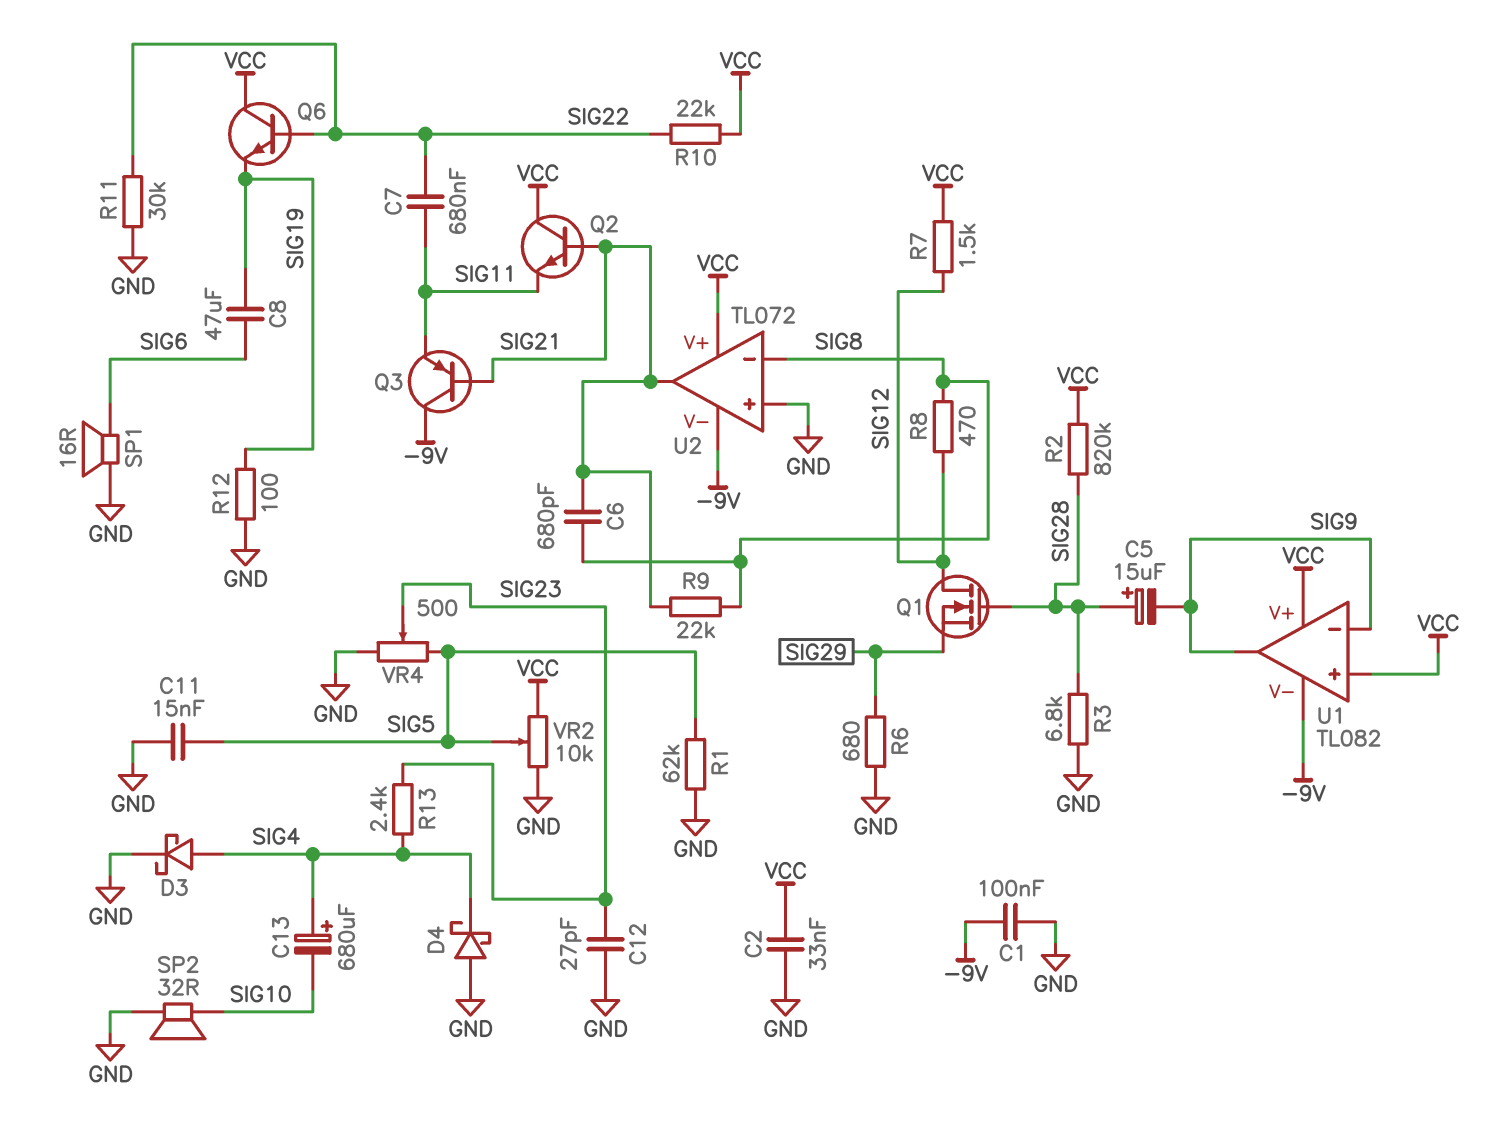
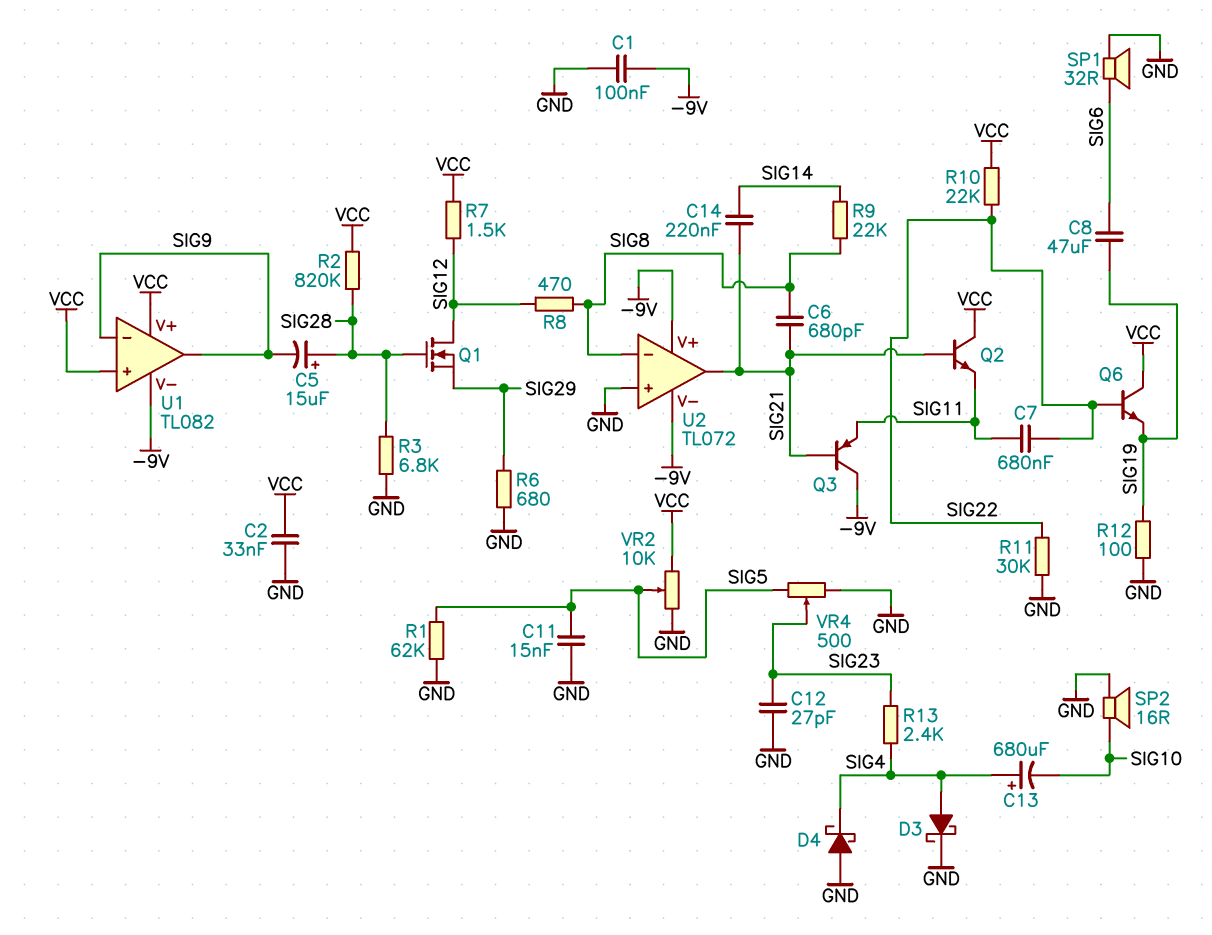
C14: none -> 220nF (SIG14, SIG21)
R9: 22k (SIG8, SIG21) -> 22k (SIG8, SIG14)
SP1: speaker 16R (GND, SIG6) -> speaker 32R (GND, SIG6)
SP2: speaker 32R (GND, SIG10) -> speaker 16R (GND, SIG10)
U2 pin V+: VCC -> -9V

